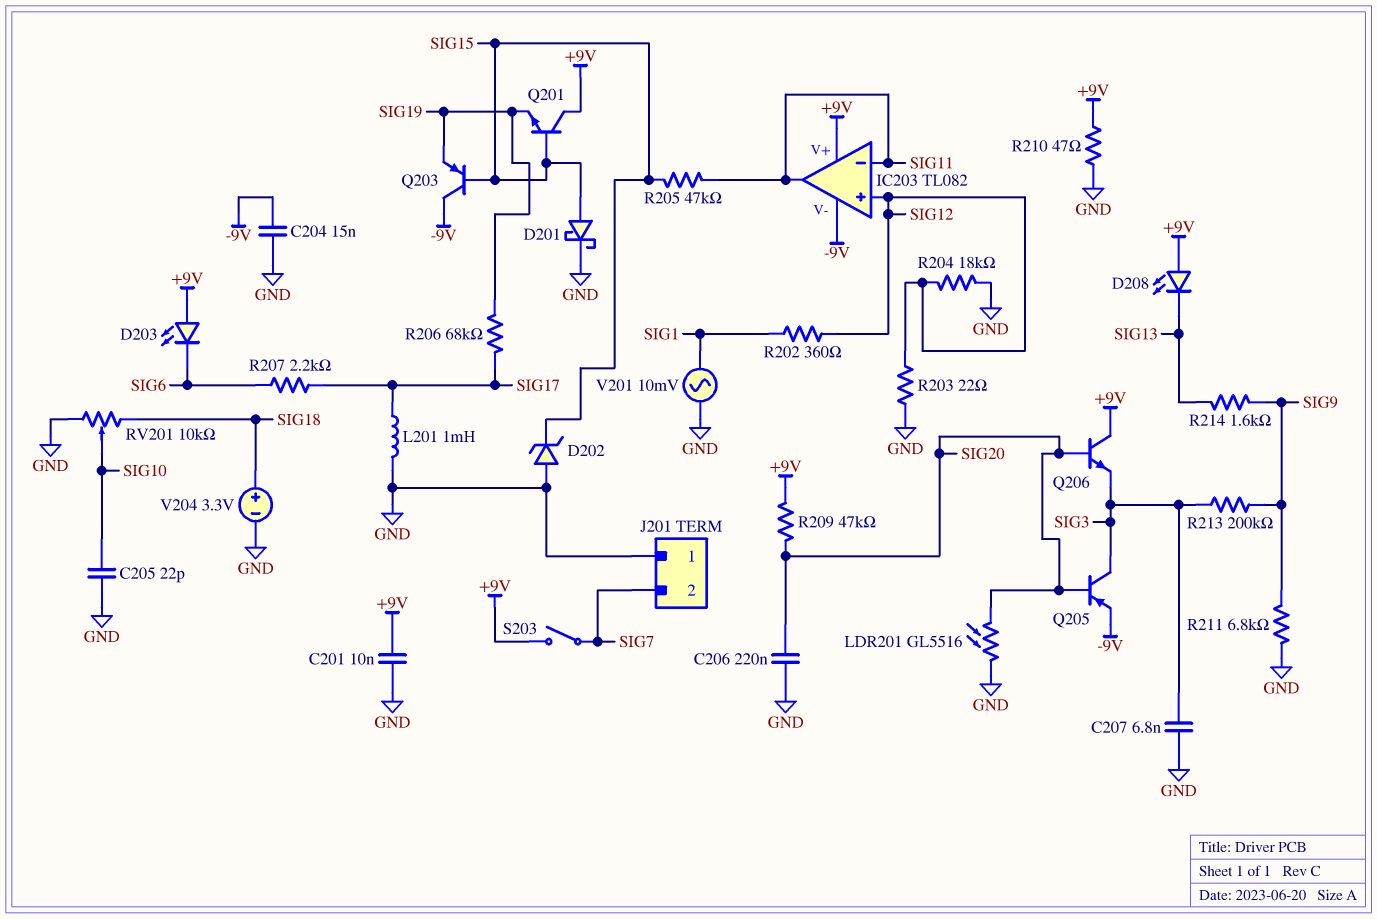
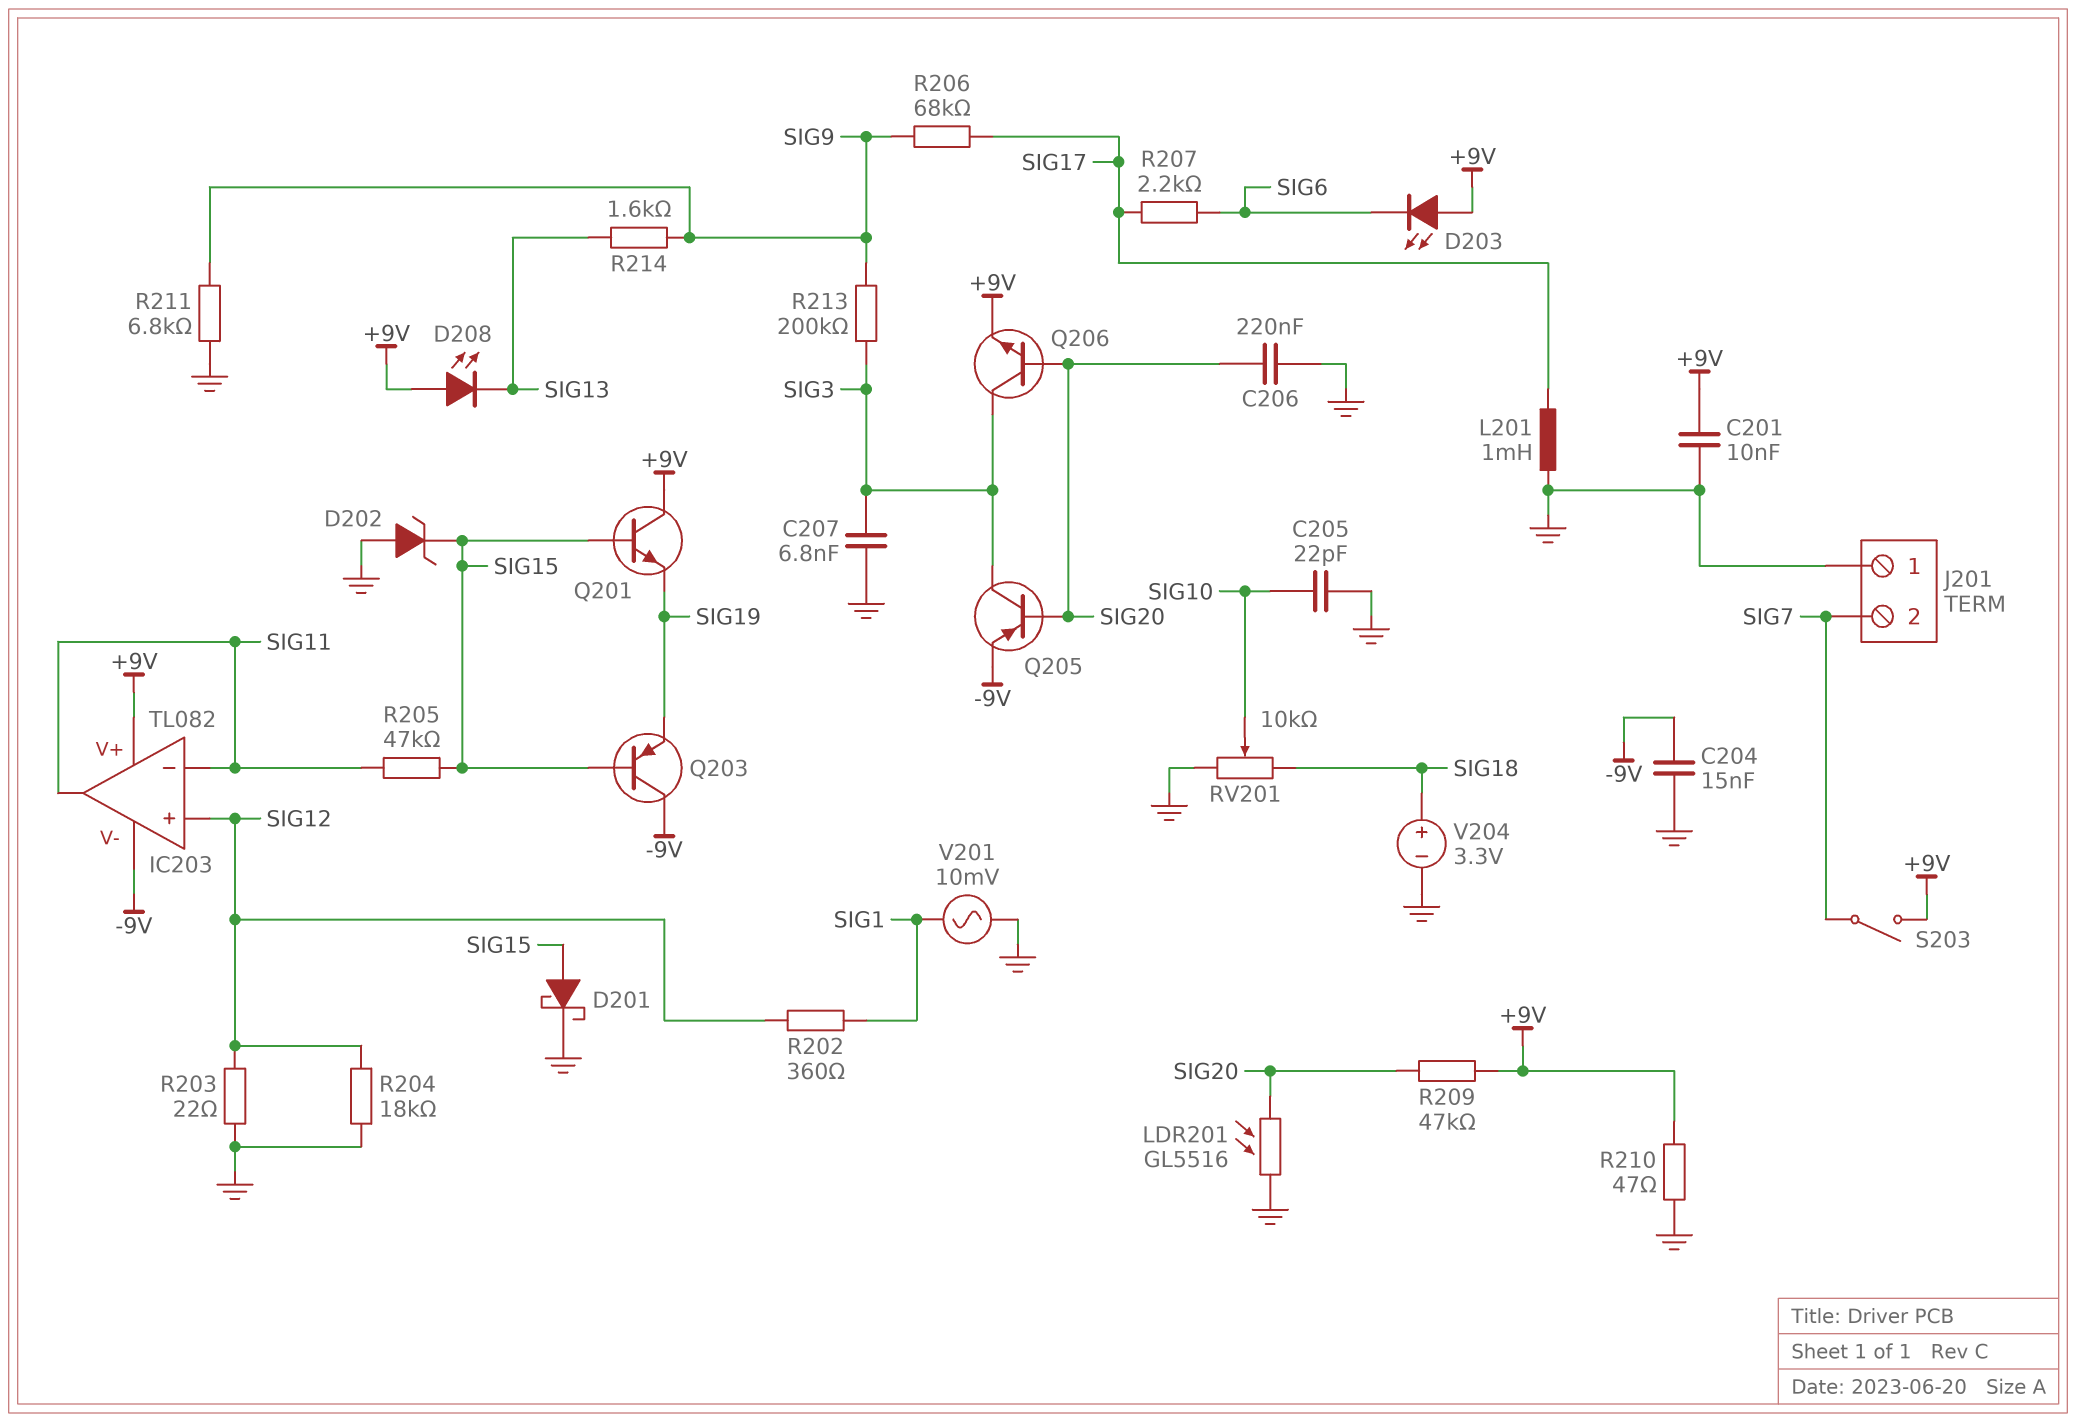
Q206: NPN (B SIG20, C +9V, E SIG3) -> NPN (B SIG20, C SIG3, E +9V)
R206: 68k (SIG17, SIG19) -> 68k (SIG9, SIG17)

